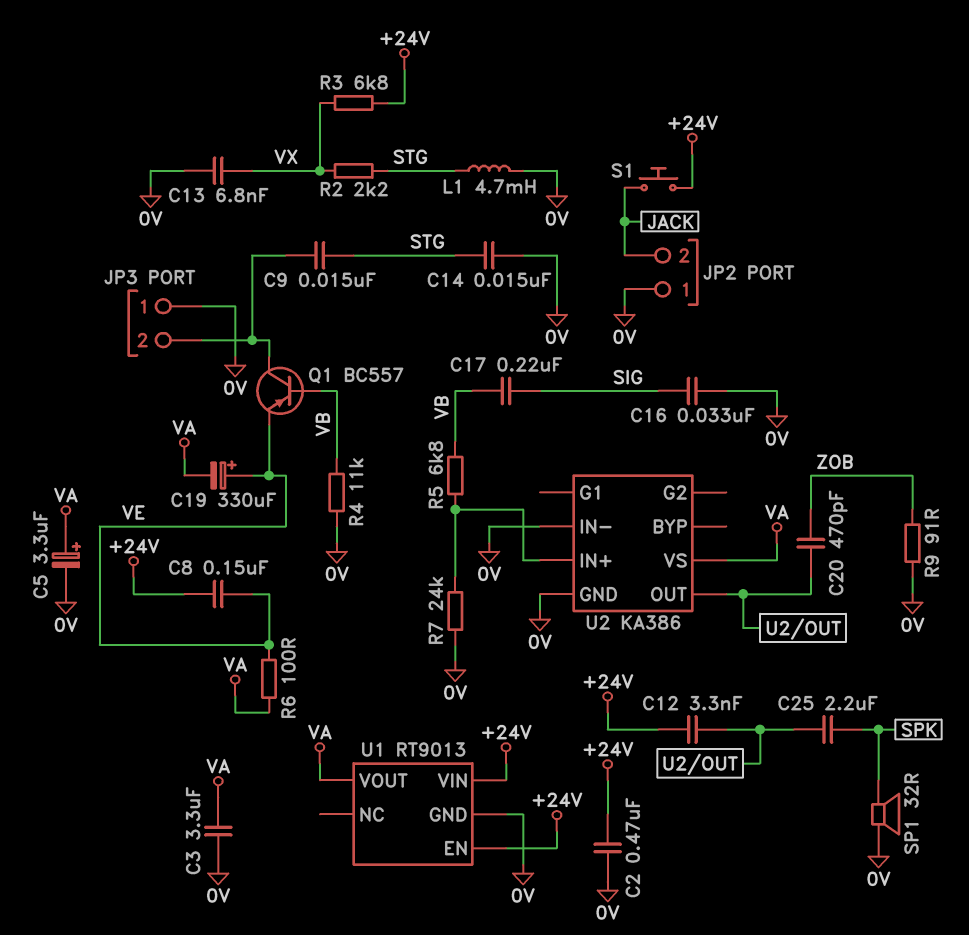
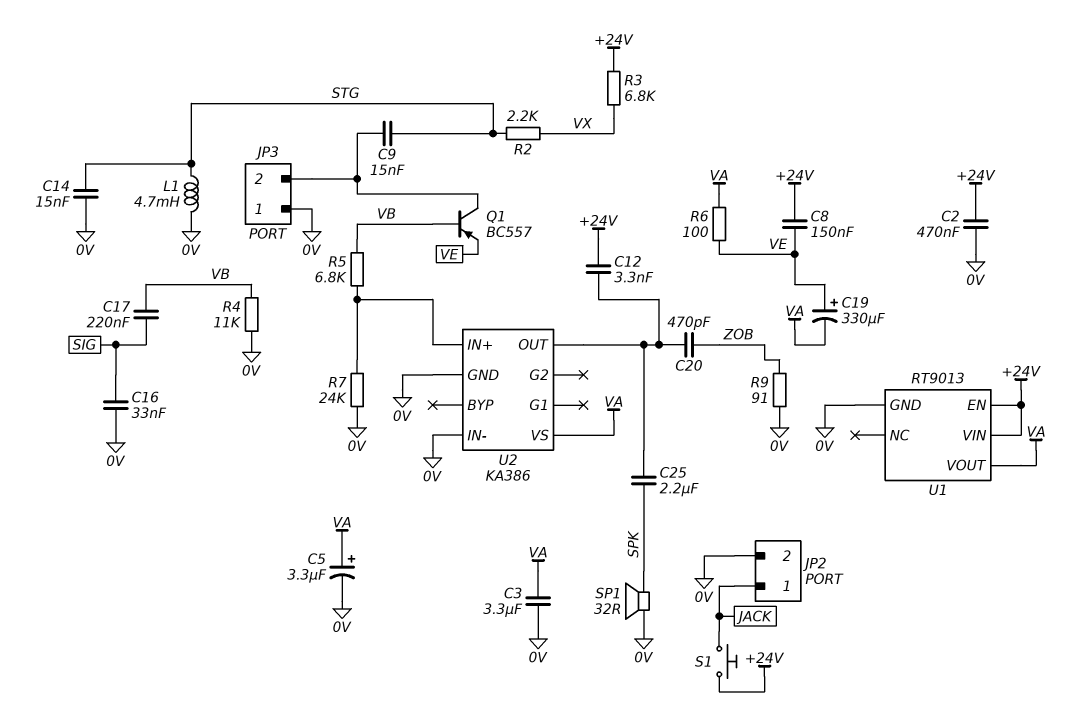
C13: 6.8nF (0V, VX) -> none
JP2 pin 1: 0V -> JACK
JP2 pin 2: JACK -> 0V

